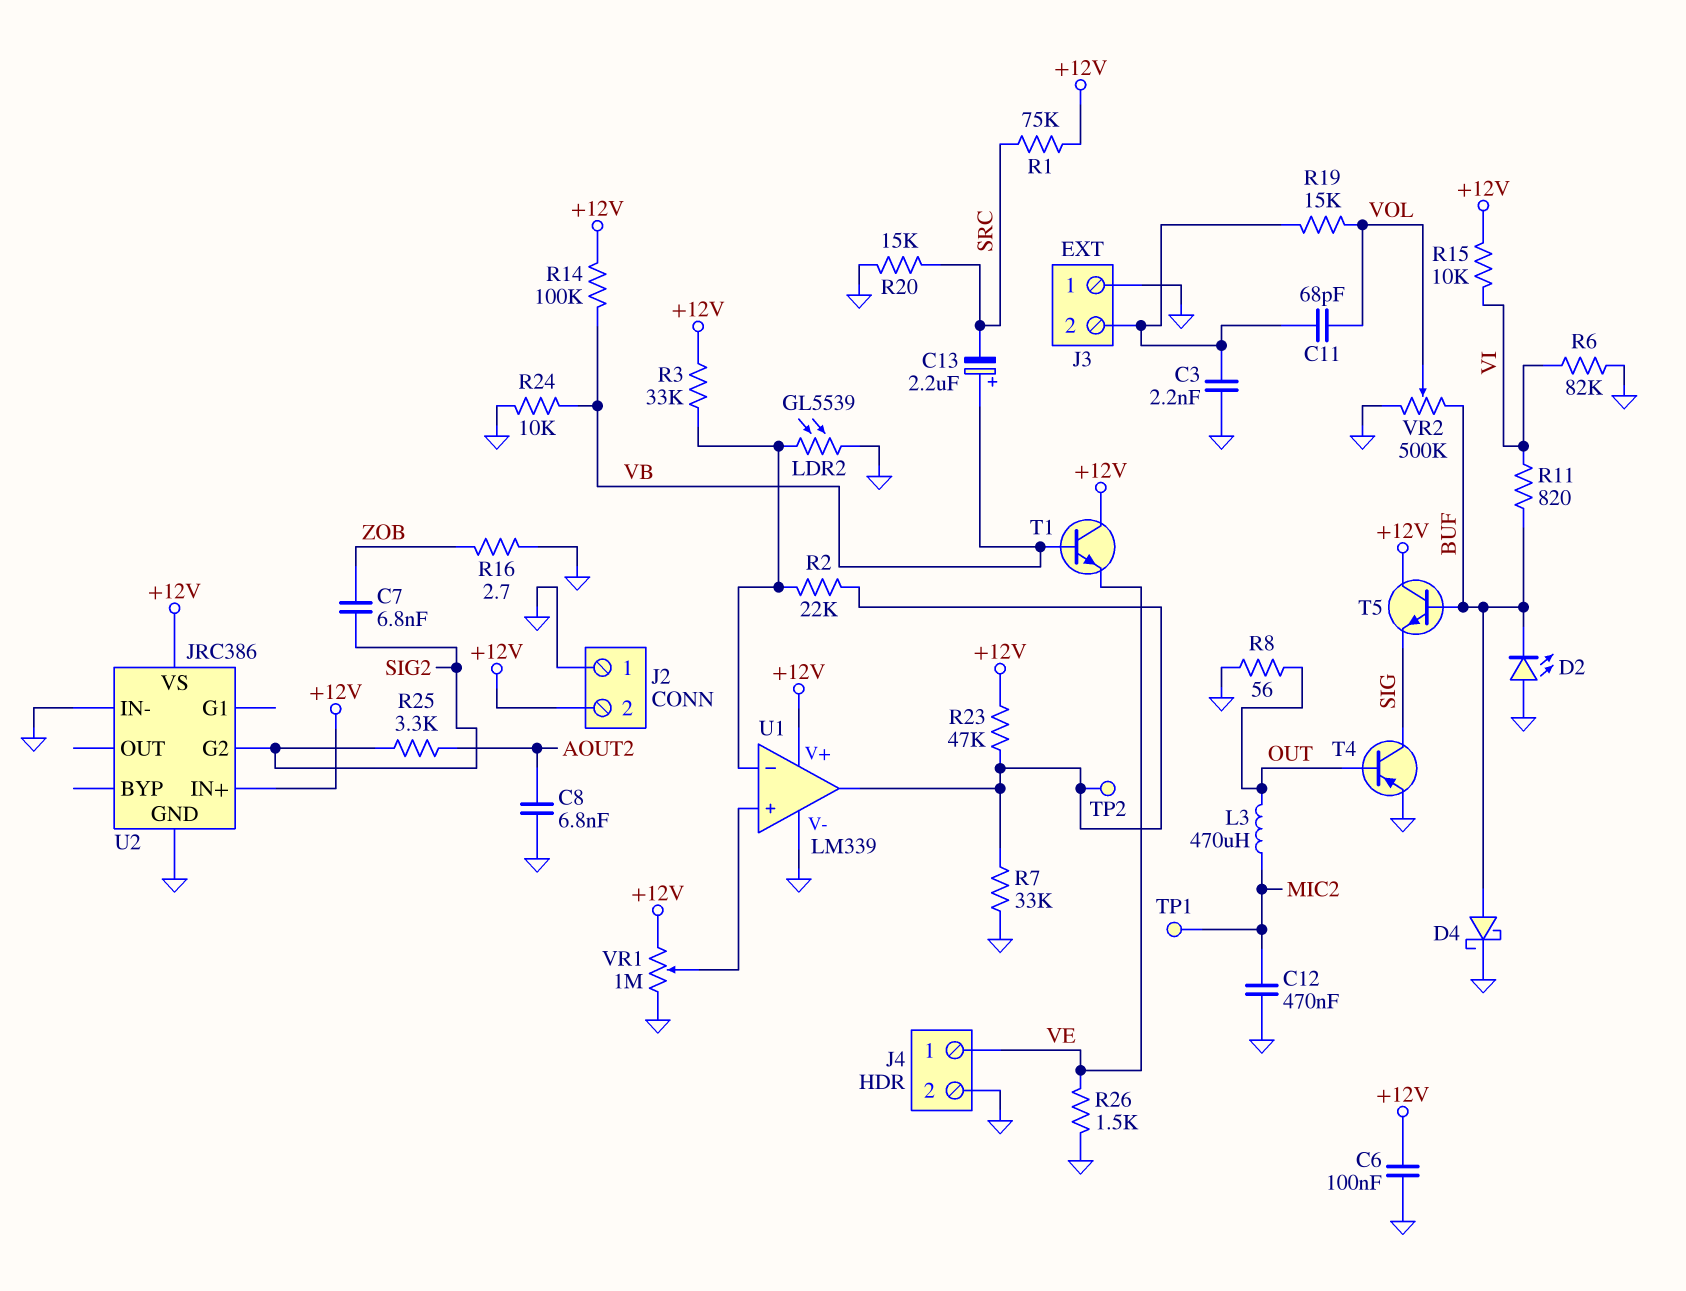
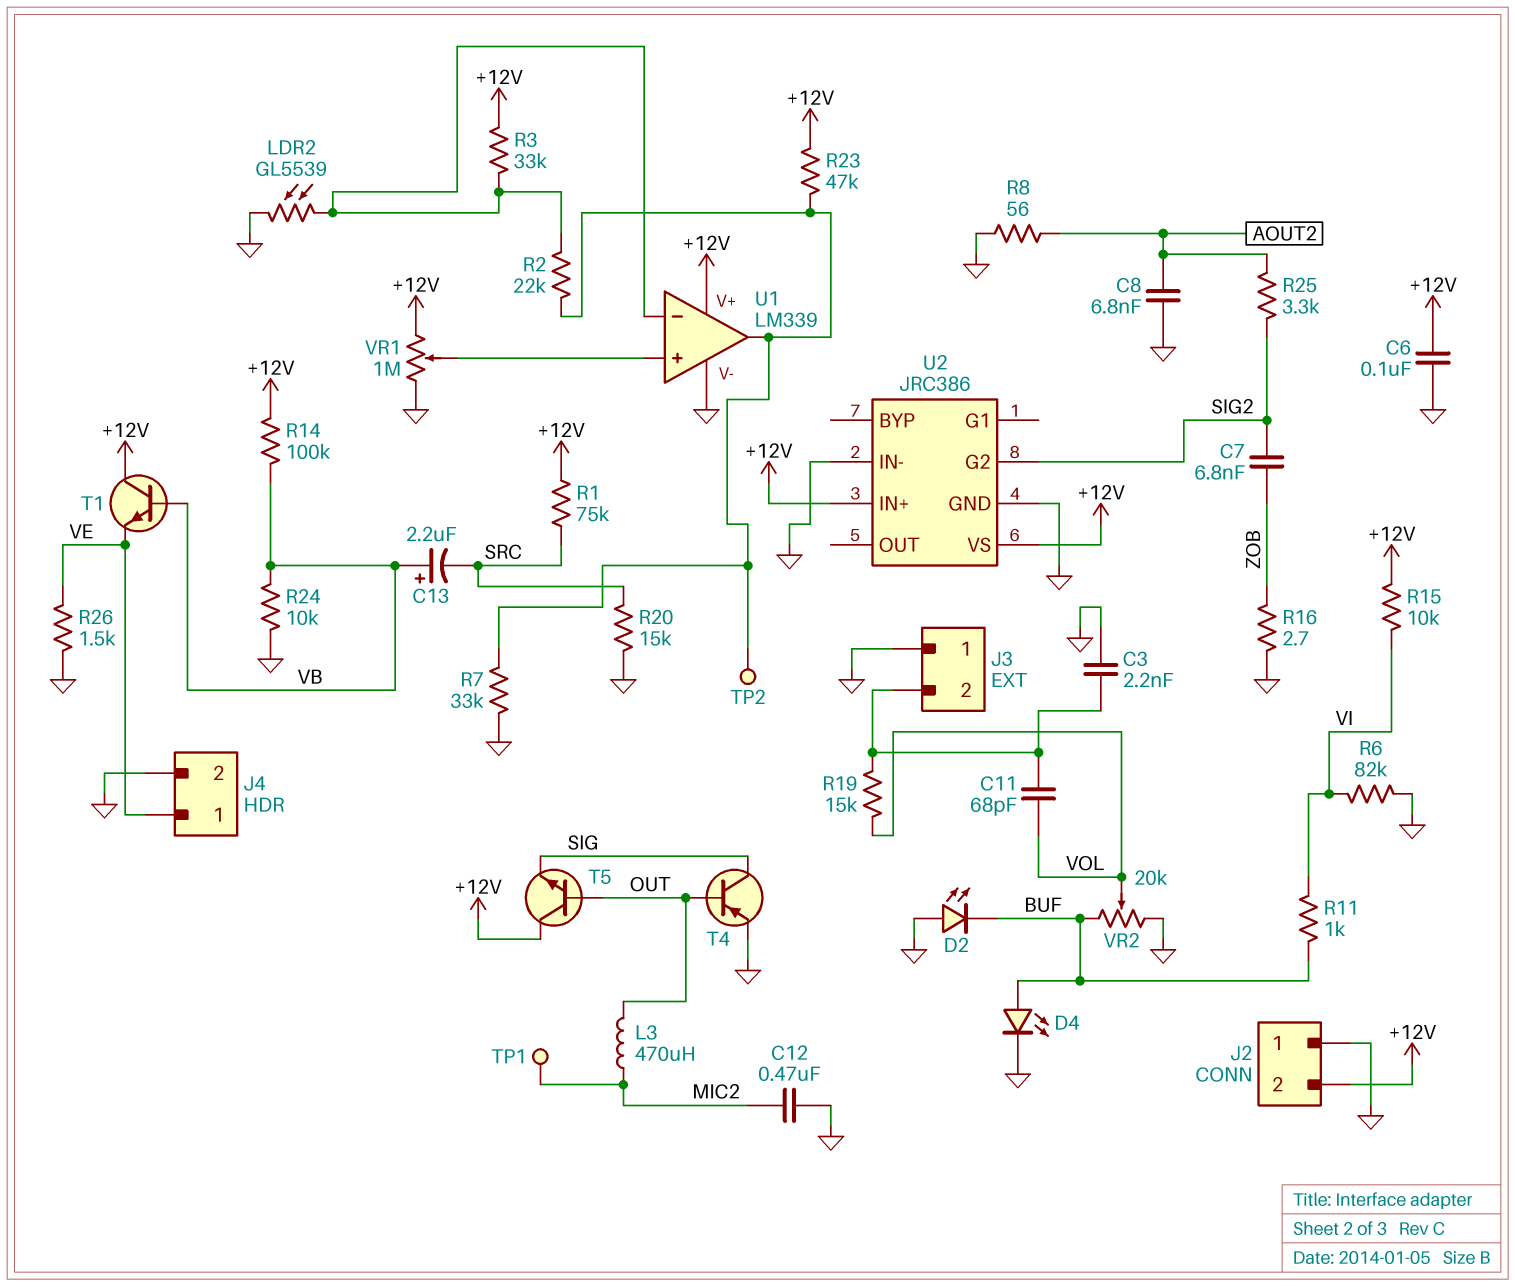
D4: schottky (A BUF, K GND) -> LED (A BUF, K GND)
R8: 56 (GND, OUT) -> 56 (AOUT2, GND)
R11: 820 (BUF, VI) -> 1k (BUF, VI)
T5: NPN (B BUF, C +12V, E SIG) -> NPN (B OUT, C +12V, E SIG)
VR2: 500k (BUF, GND, wiper VOL) -> 20k (BUF, GND, wiper VOL)

